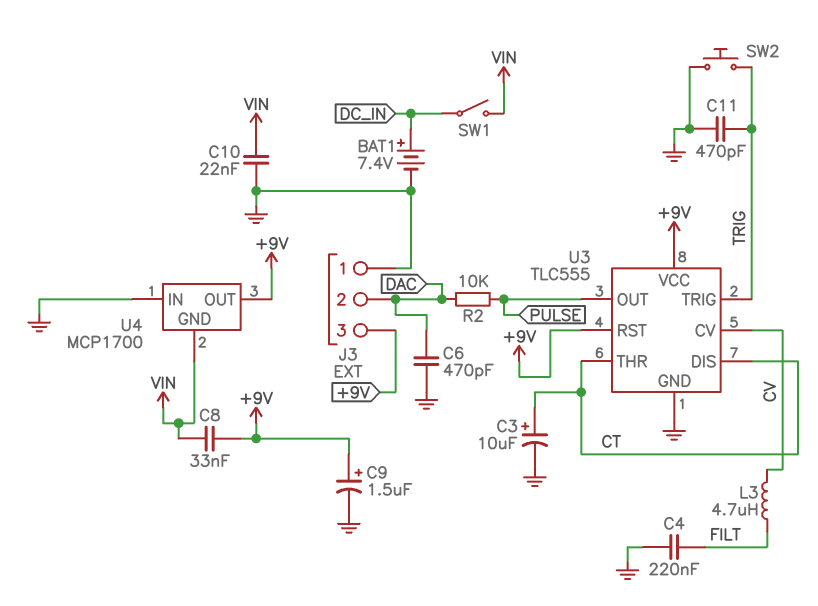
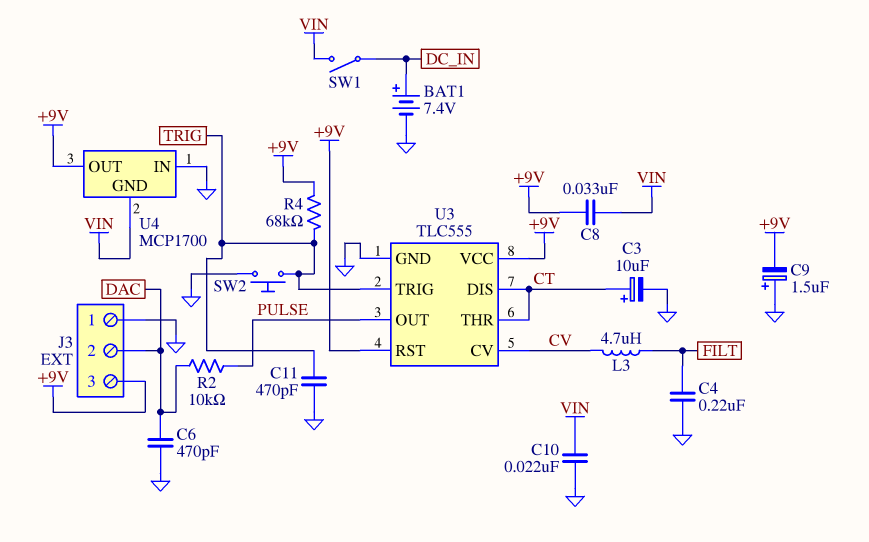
C9: 1.5uF (plus +9V, minus GND) -> 1.5uF (plus GND, minus +9V)
R4: none -> 68k (+9V, TRIG)

